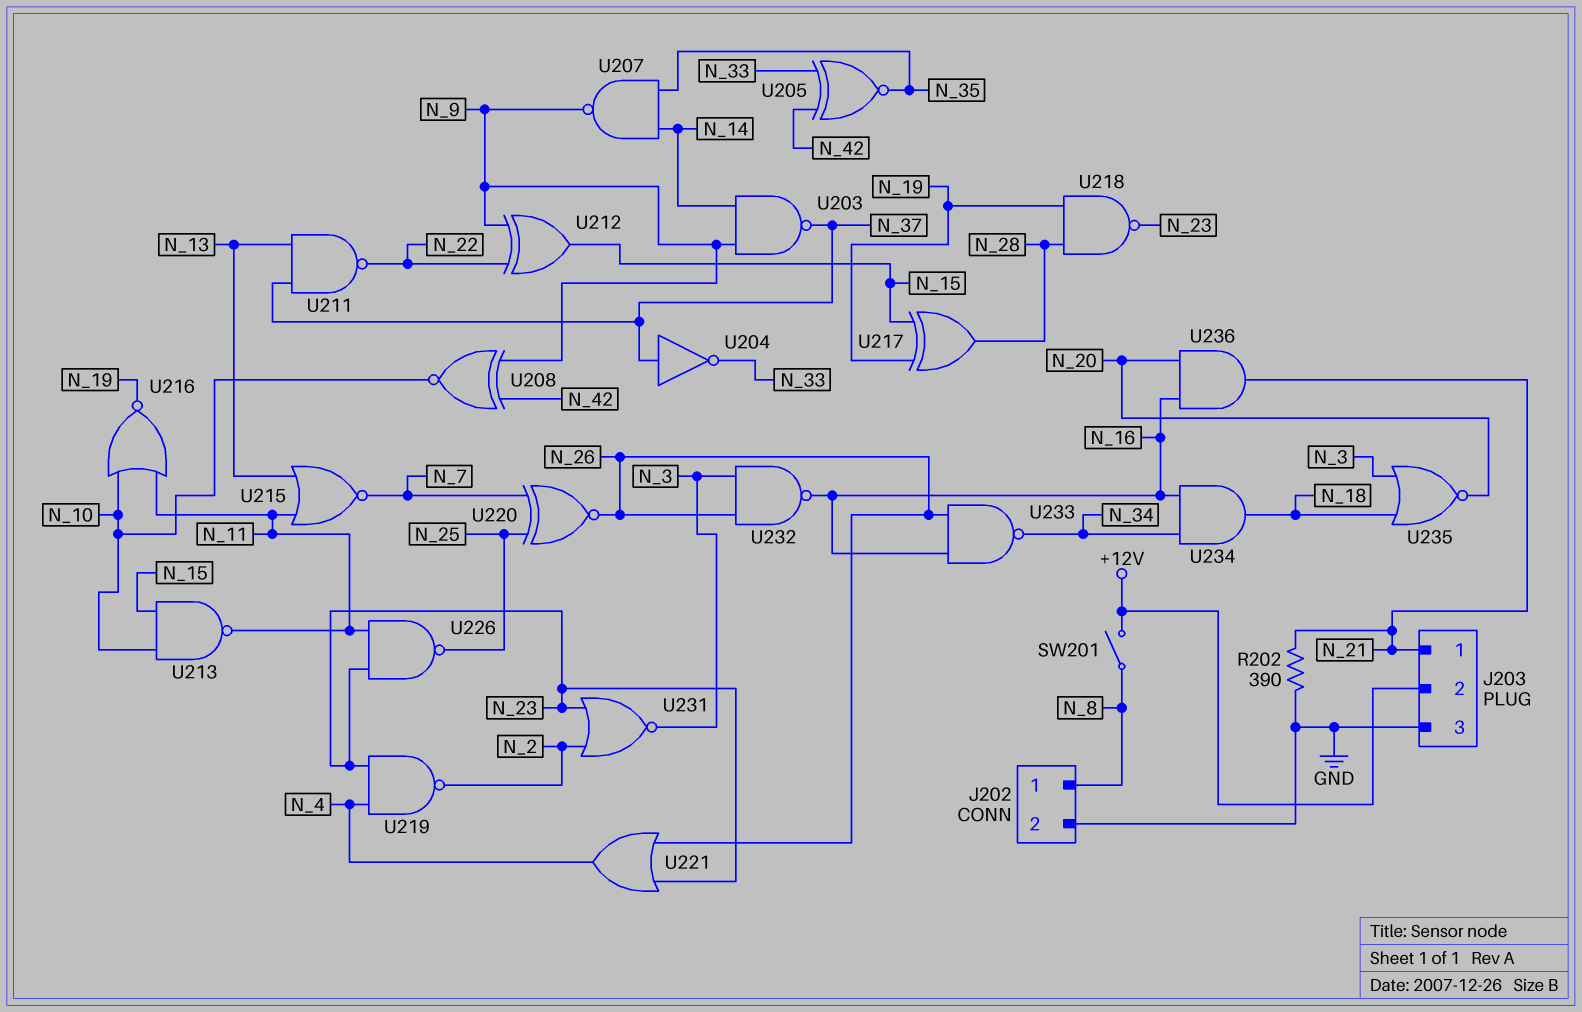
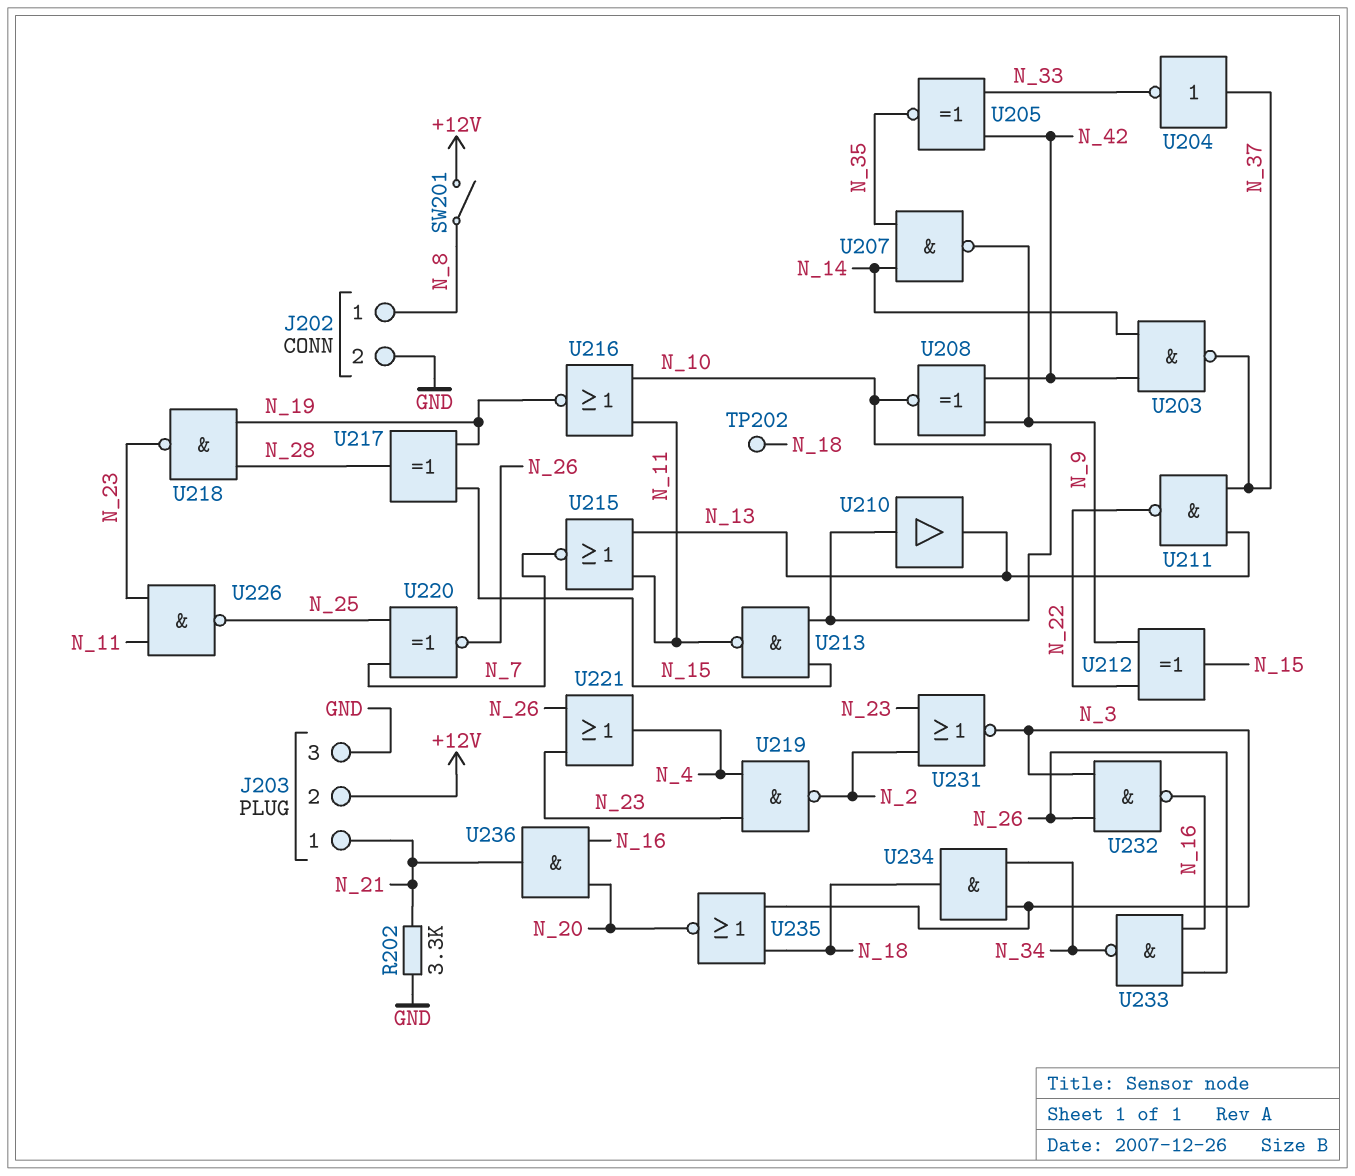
R202: 390 (GND, N_21) -> 3.3k (GND, N_21)
TP202: none -> test point (N_18)
U203: NAND (in N_9, in N_14, out N_37) -> NAND (in N_14, in N_42, out N_37)
U210: none -> buffer (in N_10, out N_13)
U234: AND (in N_16, in N_34, out N_18) -> AND (in N_3, in N_34, out N_18)

